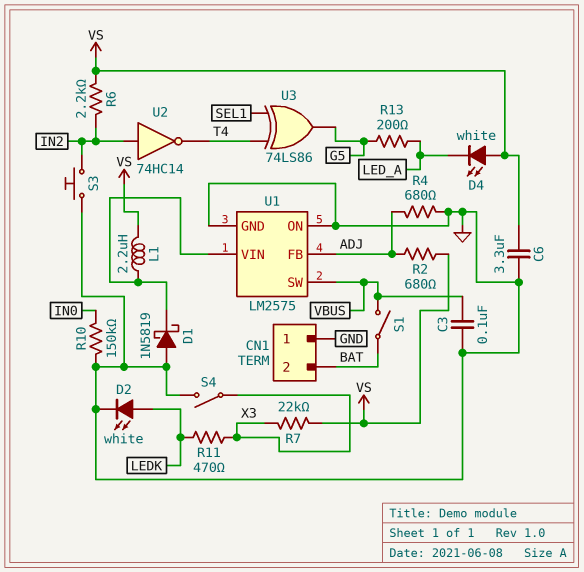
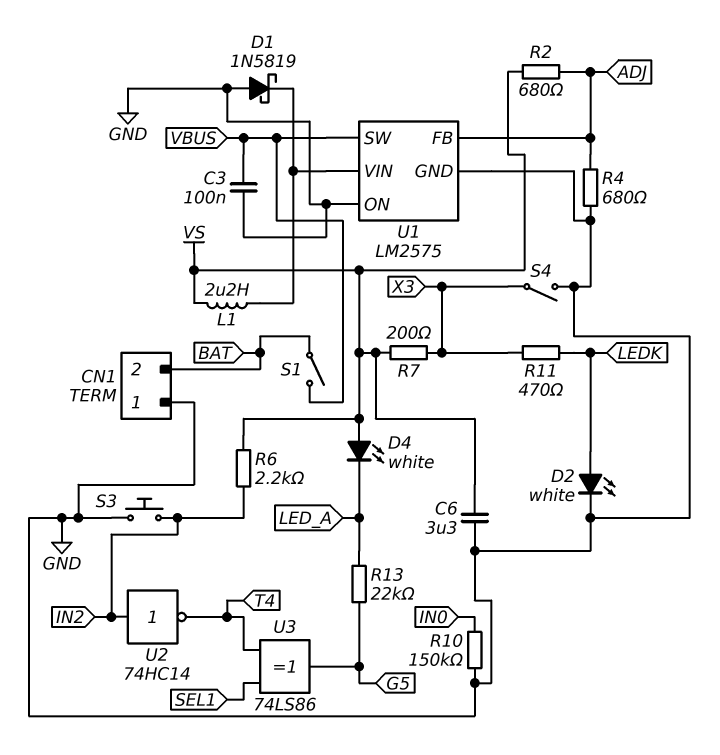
R7: 22k (VS, X3) -> 200 (VS, X3)
R13: 200 (G5, LED_A) -> 22k (G5, LED_A)

